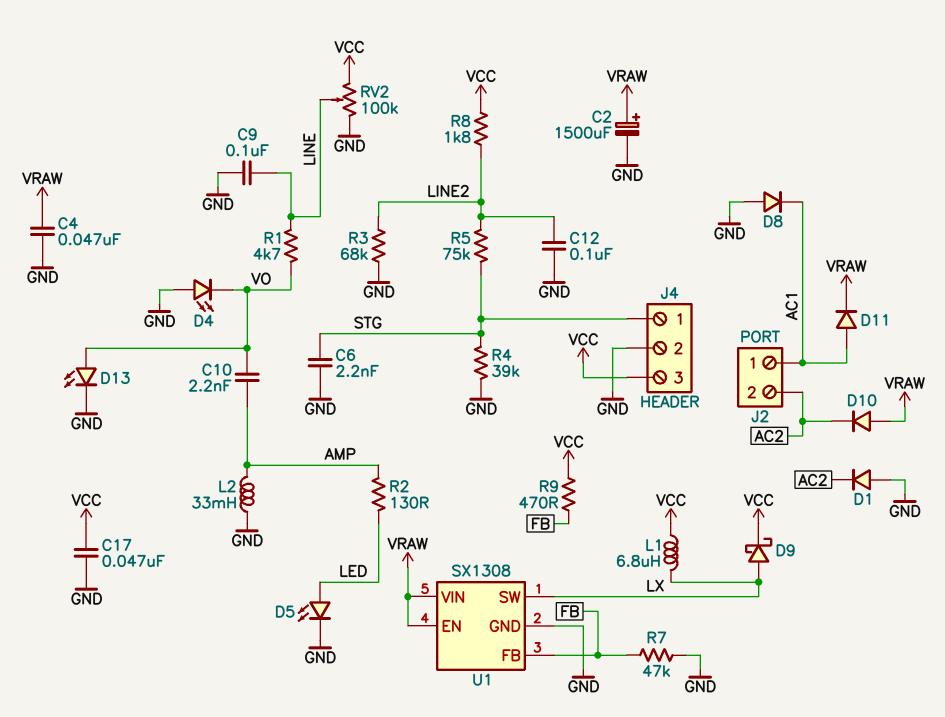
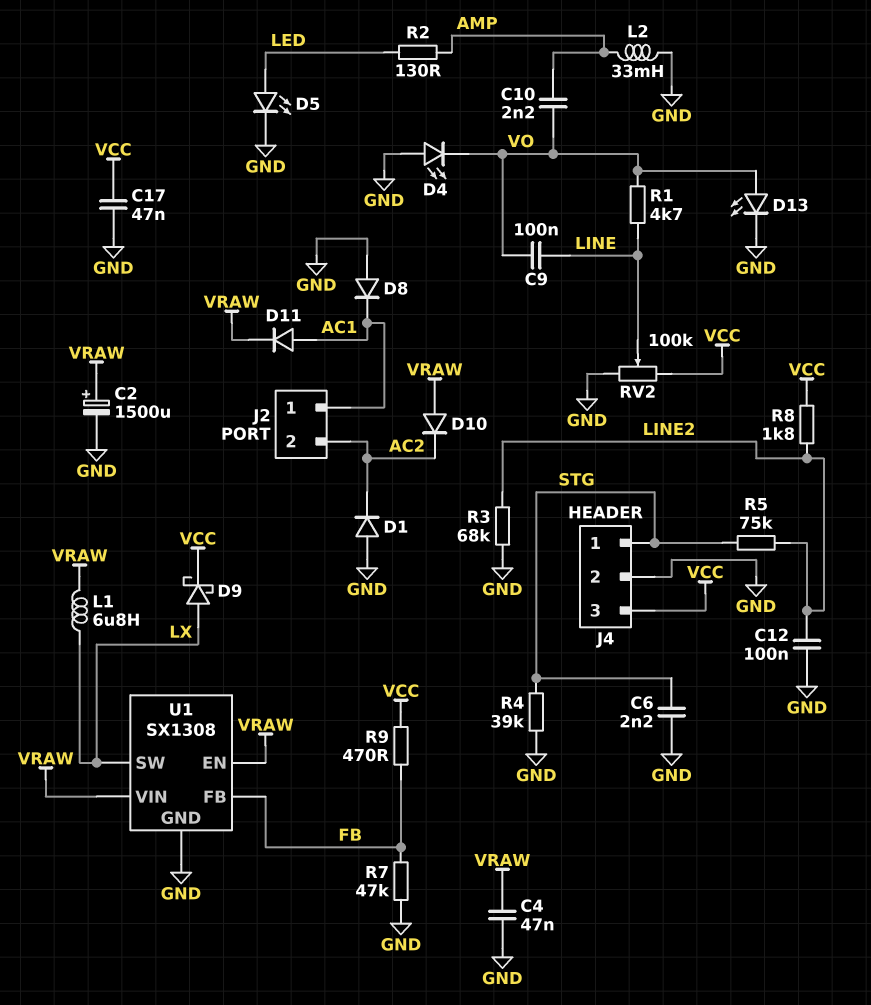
C9: 100nF (GND, LINE) -> 100nF (LINE, VO)
L1: 6.8uH (LX, VCC) -> 6.8uH (LX, VRAW)

